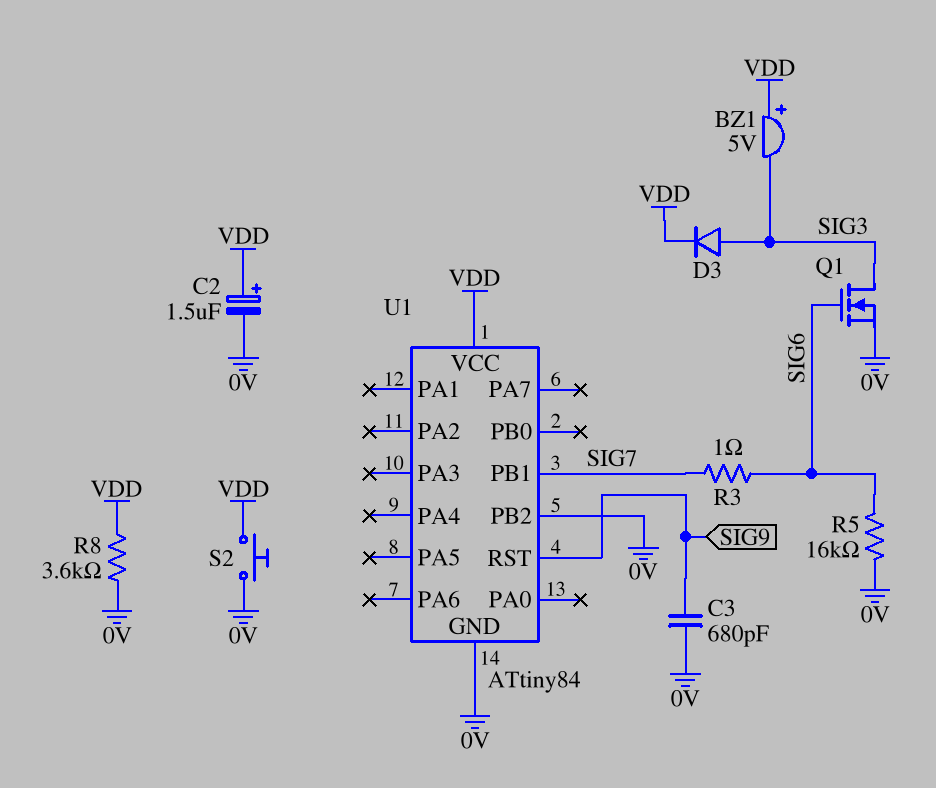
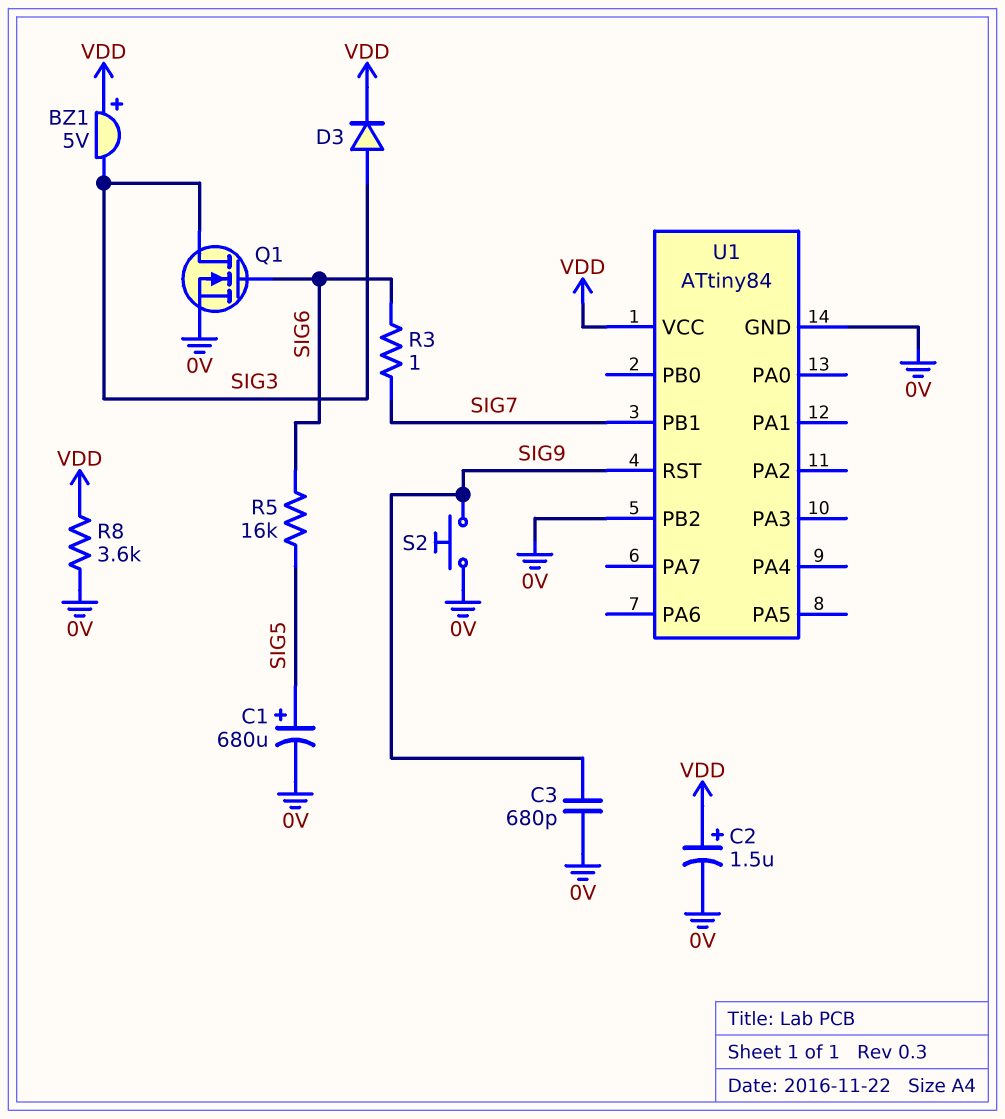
C1: none -> 680uF (plus SIG5, minus 0V)
R5: 16k (0V, SIG6) -> 16k (SIG5, SIG6)
S2: button (0V, VDD) -> button (0V, SIG9)

